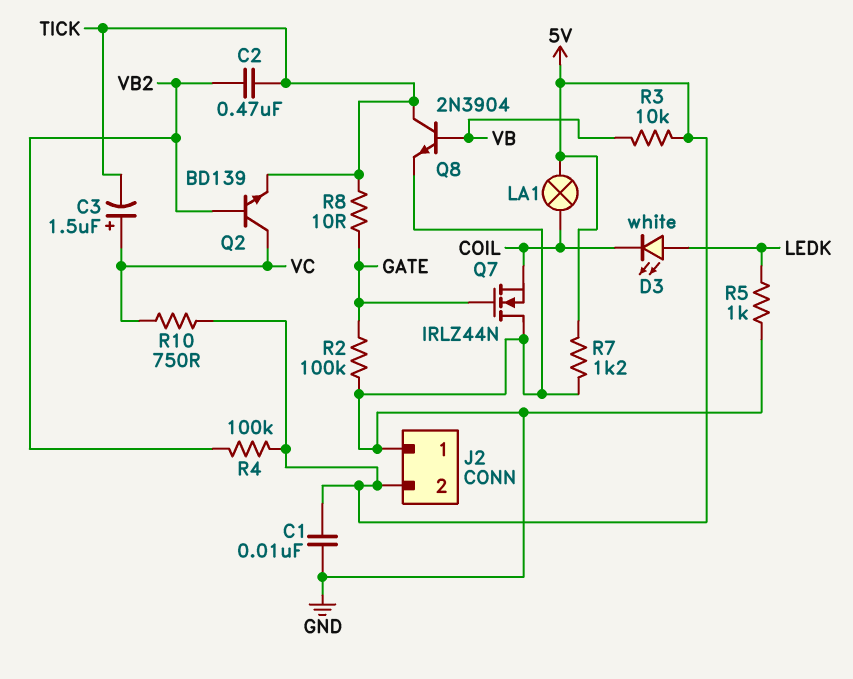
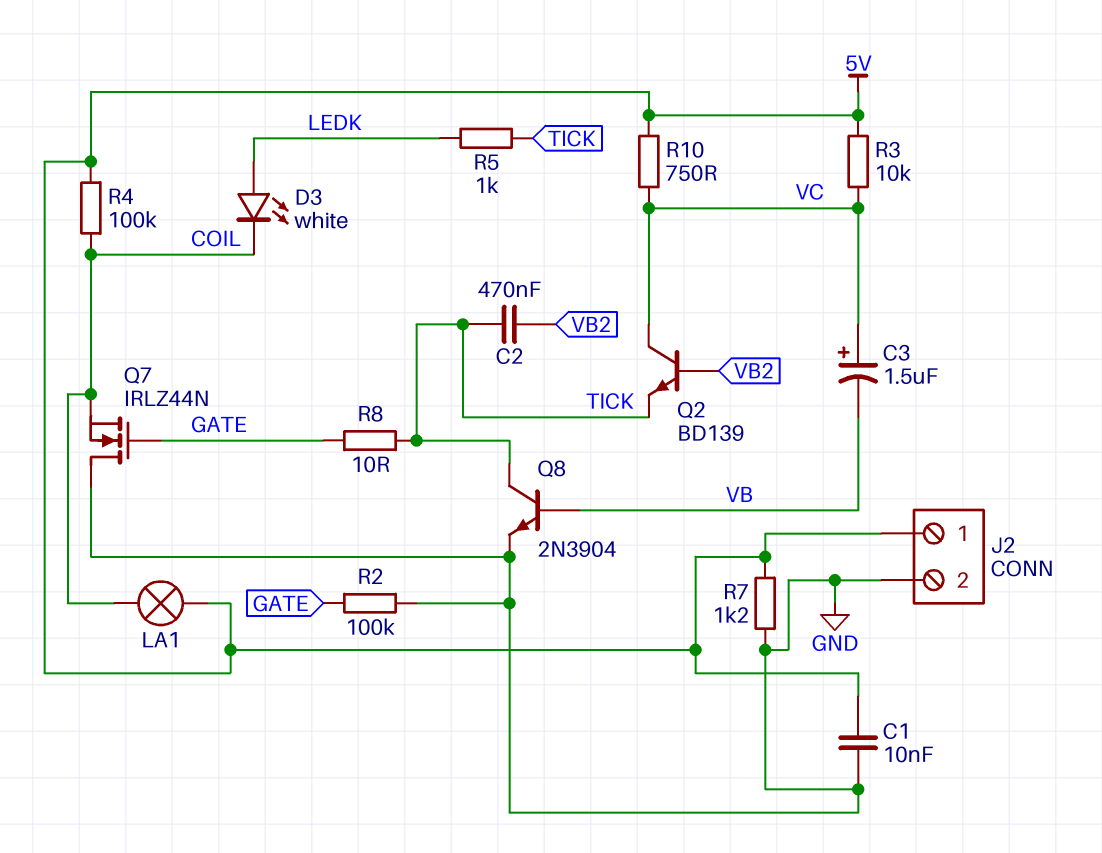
C3: 1.5uF (plus VC, minus TICK) -> 1.5uF (plus VC, minus VB)
J2 pin 1: GND -> 5V
J2 pin 2: 5V -> GND
R3: 10k (5V, VB) -> 10k (5V, VC)
R4: 100k (5V, VB2) -> 100k (5V, COIL)
R5: 1k (GND, LEDK) -> 1k (LEDK, TICK)

